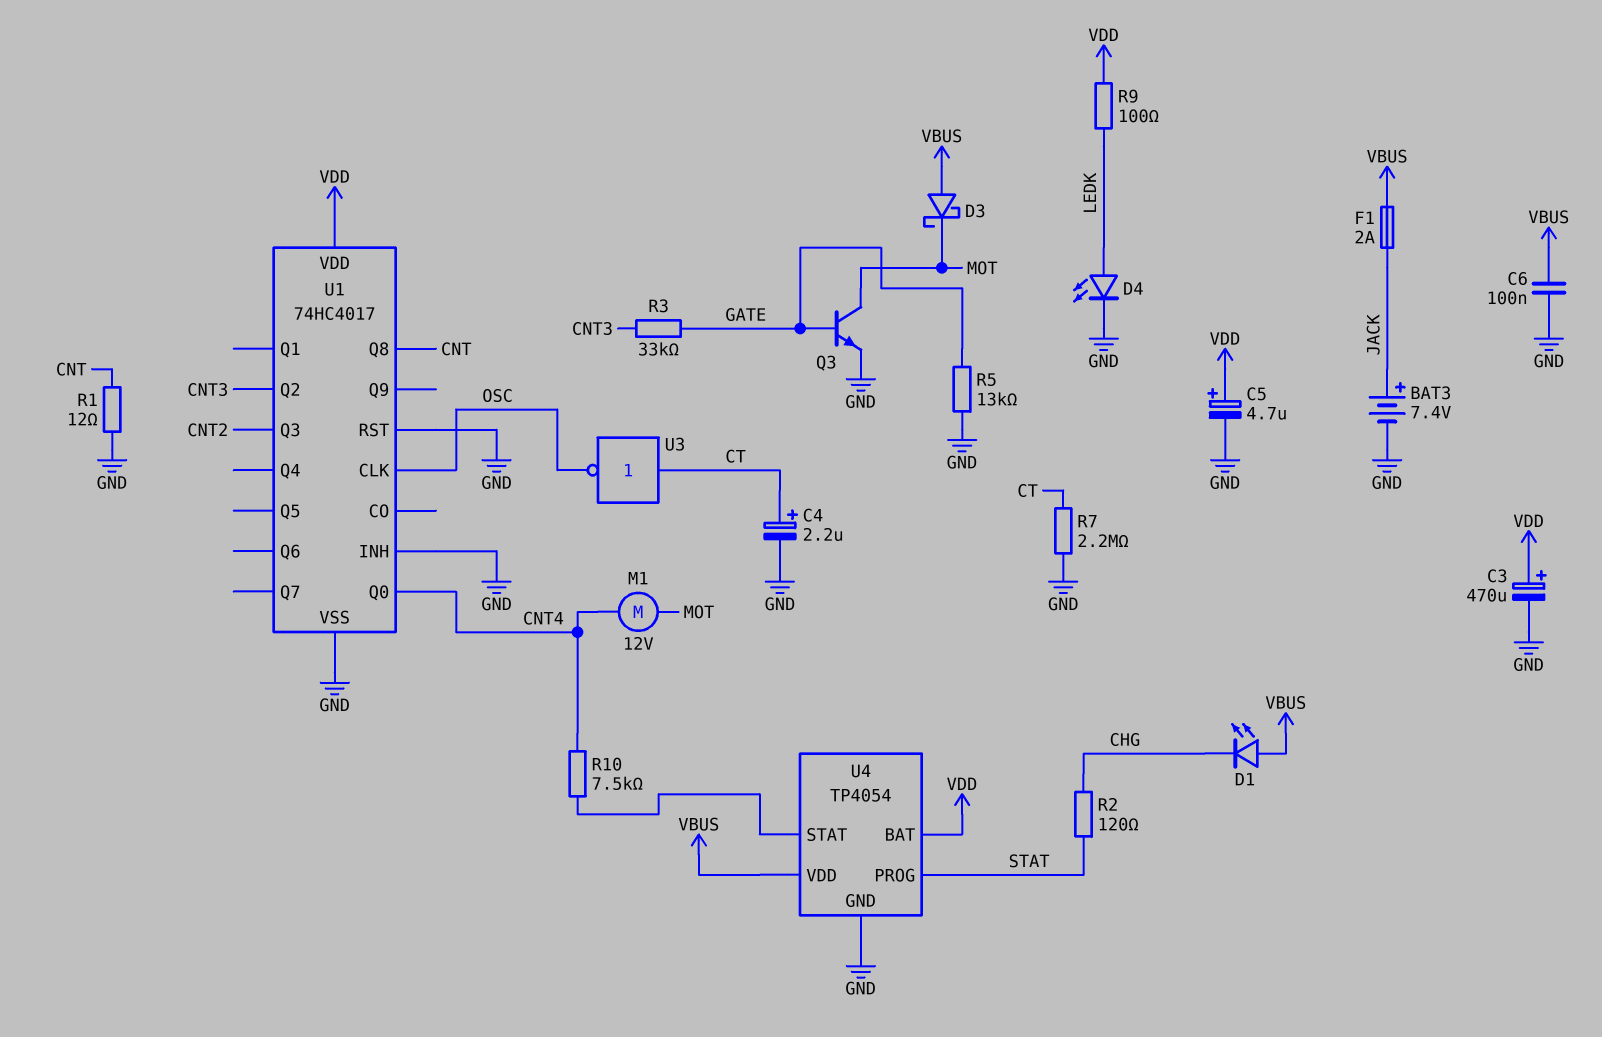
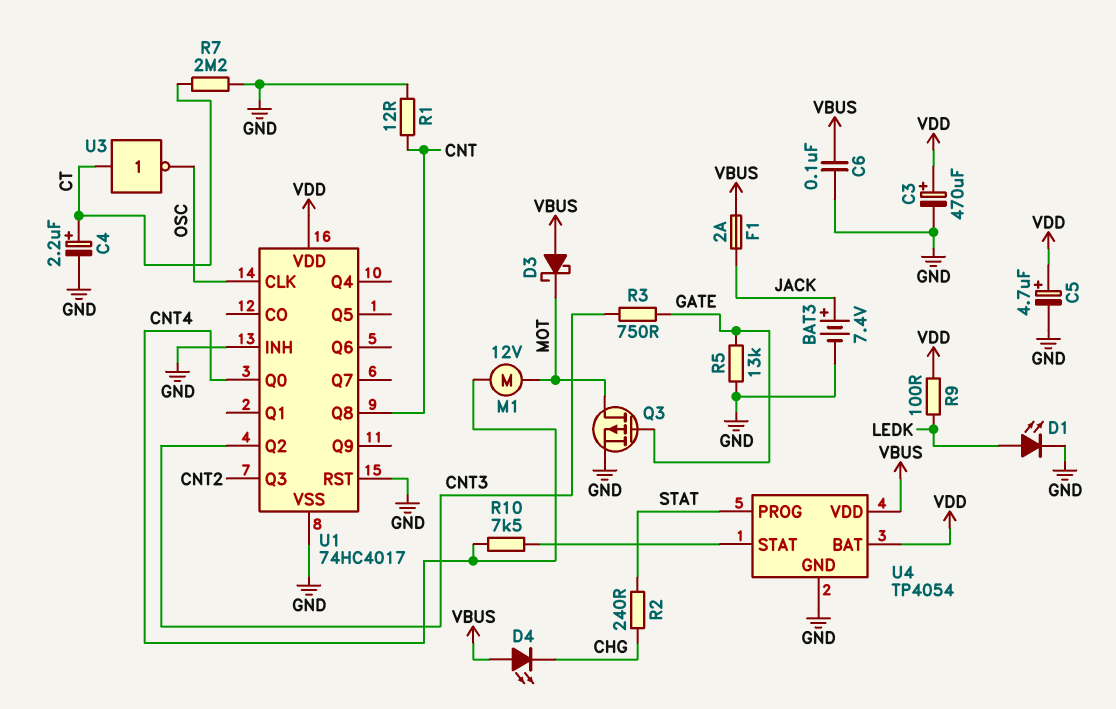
D1: LED (A VBUS, K CHG) -> LED (A LEDK, K GND)
D4: LED (A LEDK, K GND) -> LED (A VBUS, K CHG)
Q3: NPN (B GATE, C MOT, E GND) -> PMOS (G GATE, D MOT, S GND)
R2: 120 (CHG, STAT) -> 240 (CHG, STAT)
R3: 33k (CNT3, GATE) -> 750 (CNT3, GATE)

